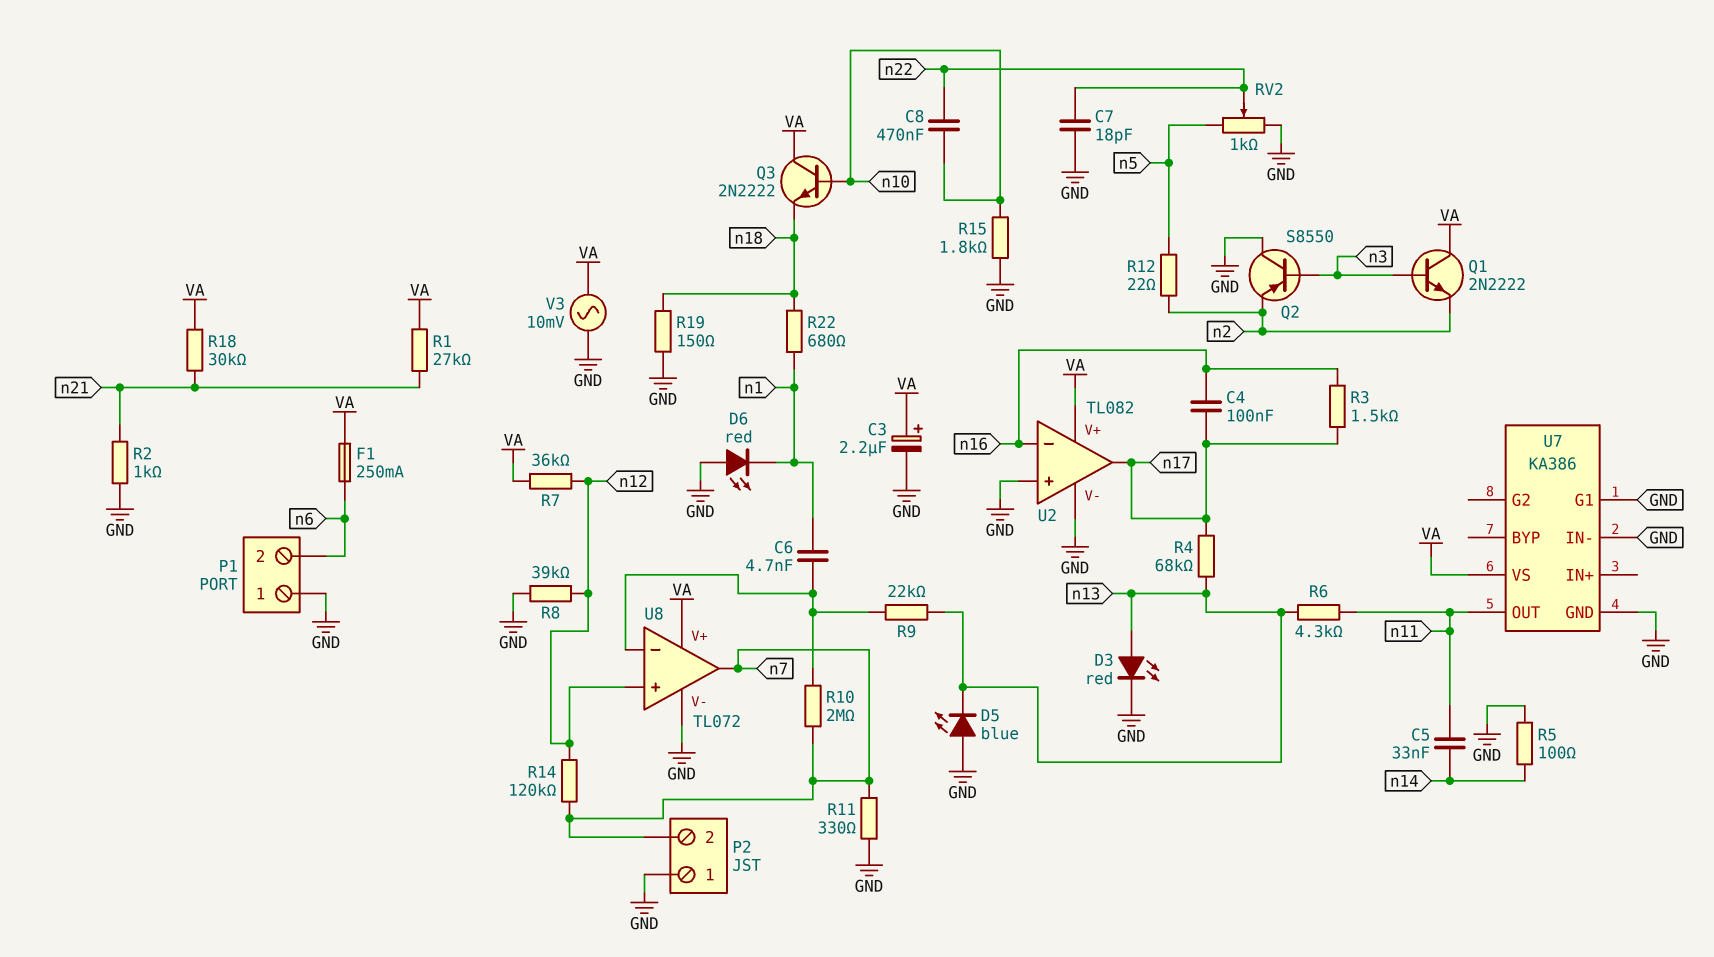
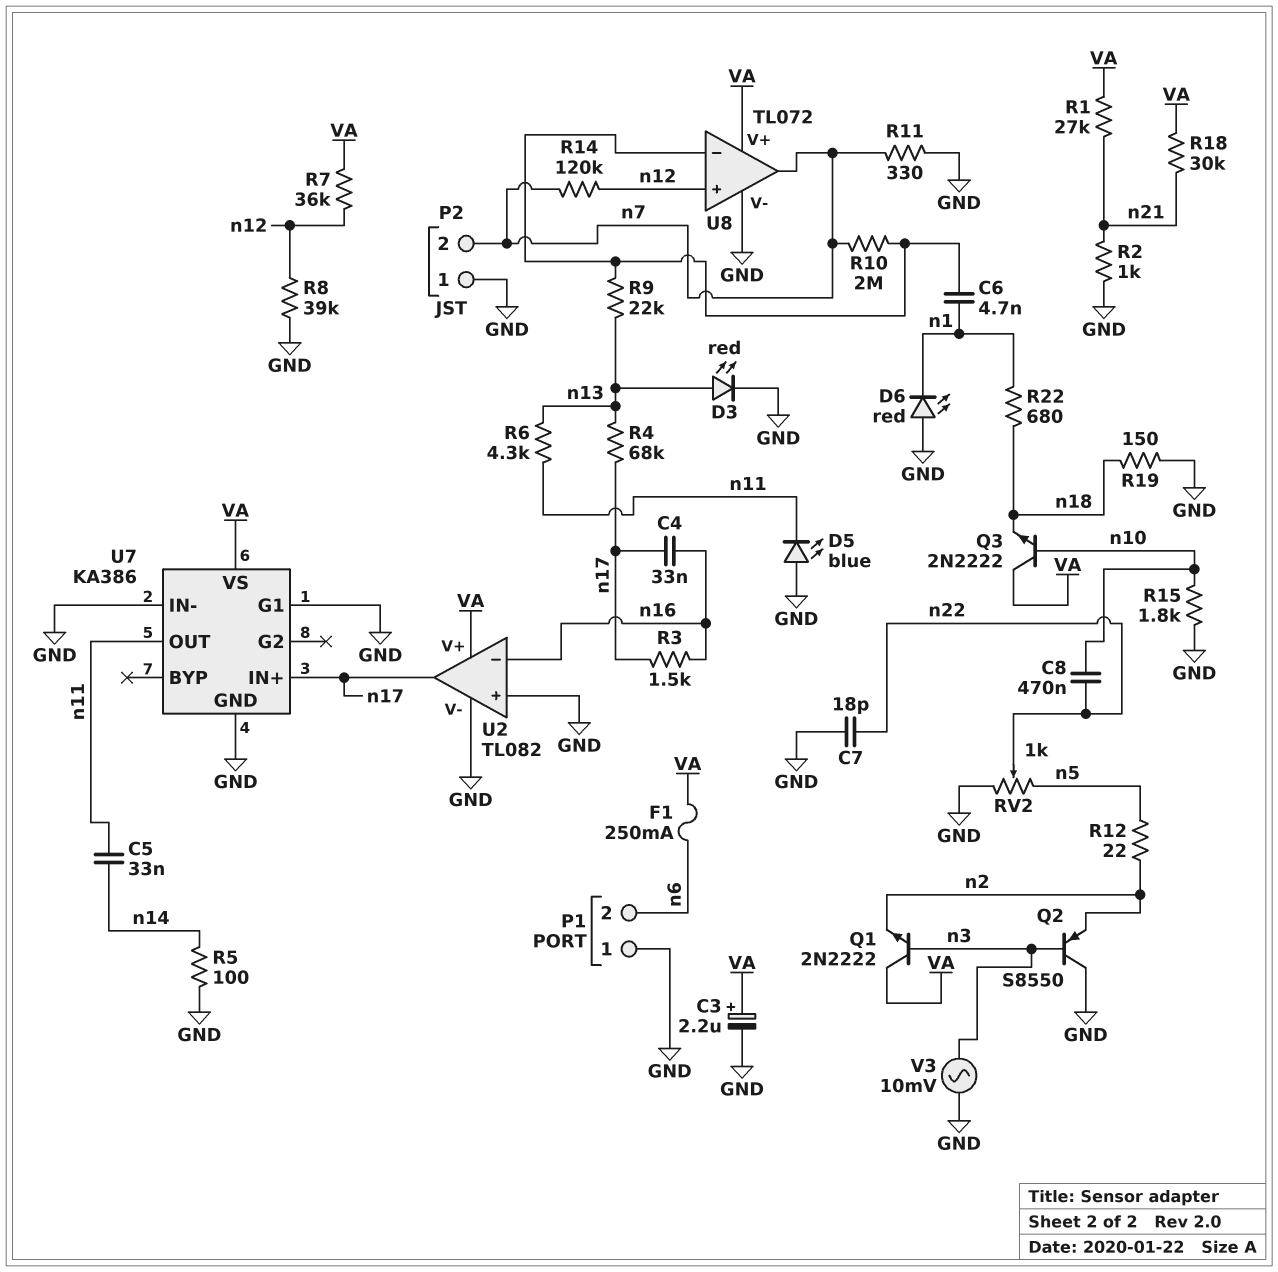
C4: 100nF (n16, n17) -> 33nF (n16, n17)
D5: LED blue (A GND, K n13) -> LED blue (A GND, K n11)
U7 pin IN+: none -> n17
V3: AC 10mV (GND, VA) -> AC 10mV (GND, n3)

